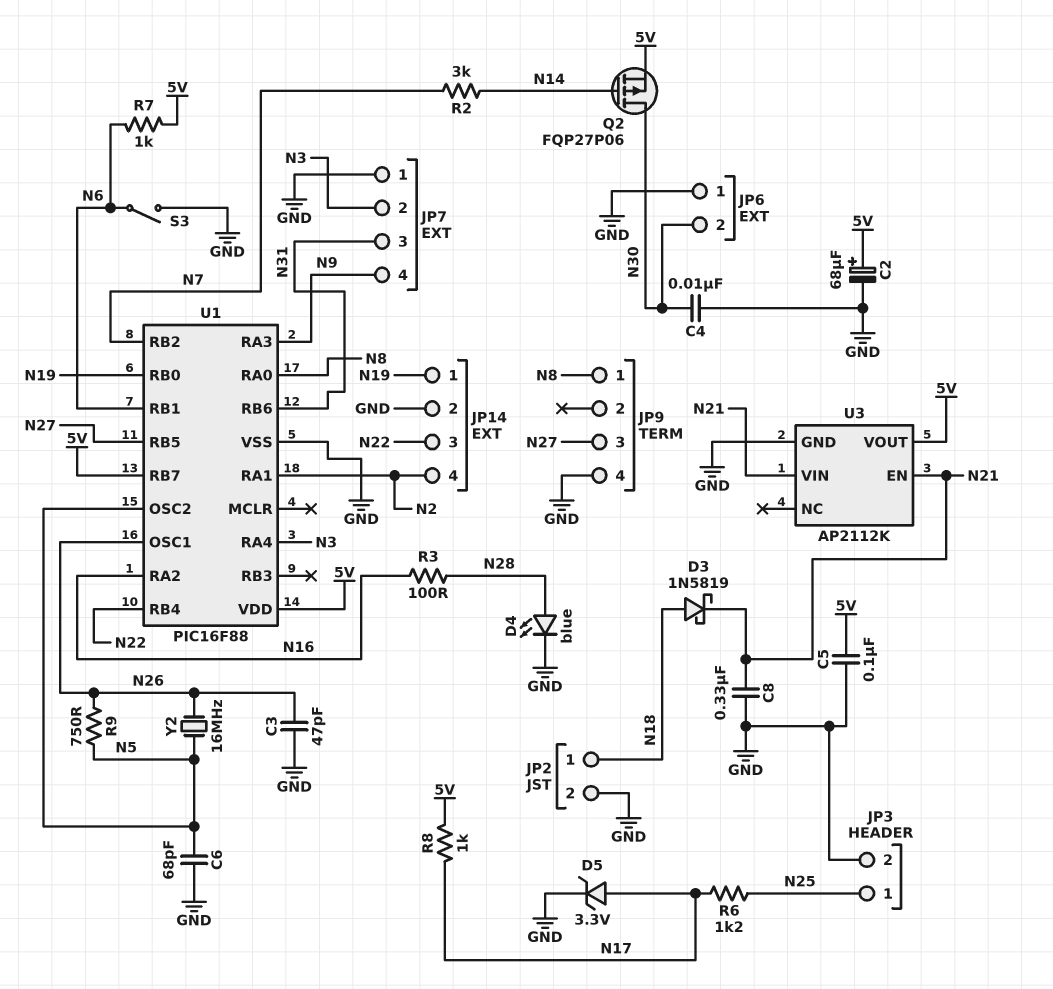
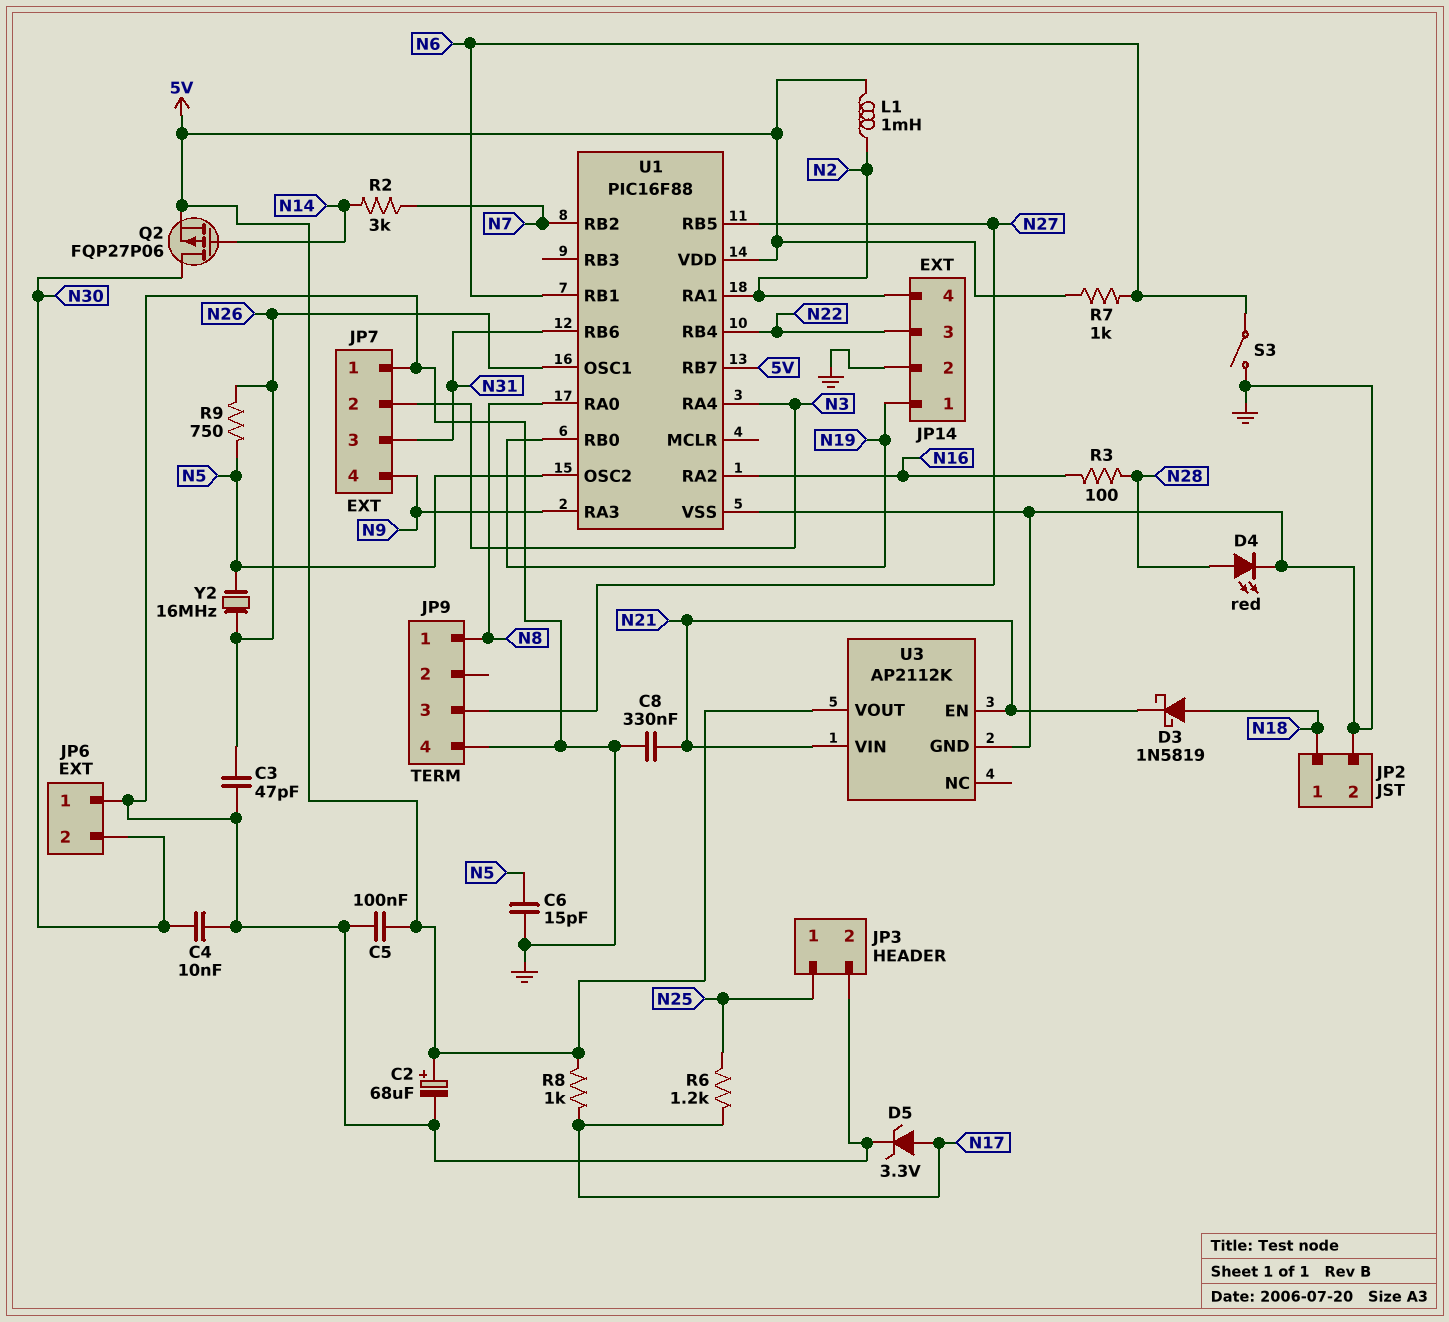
C6: 68pF (GND, N5) -> 15pF (GND, N5)
D4: LED blue (A N28, K GND) -> LED red (A N28, K GND)
L1: none -> 1mH (5V, N2)

